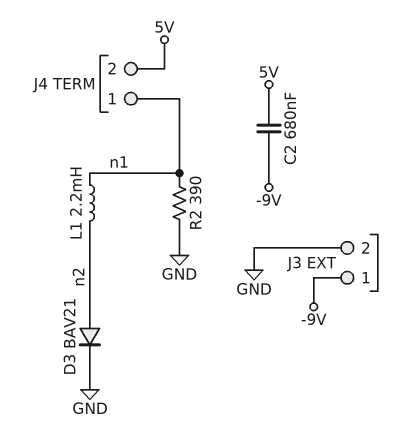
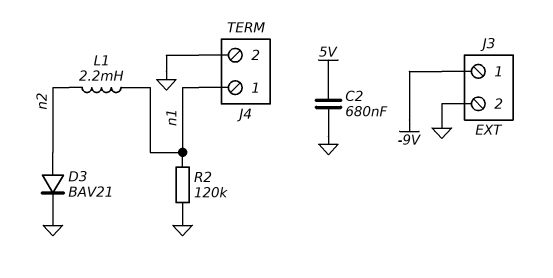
C2: 680nF (-9V, 5V) -> 680nF (5V, GND)
J4 pin 2: 5V -> GND
R2: 390 (GND, n1) -> 120k (GND, n1)

